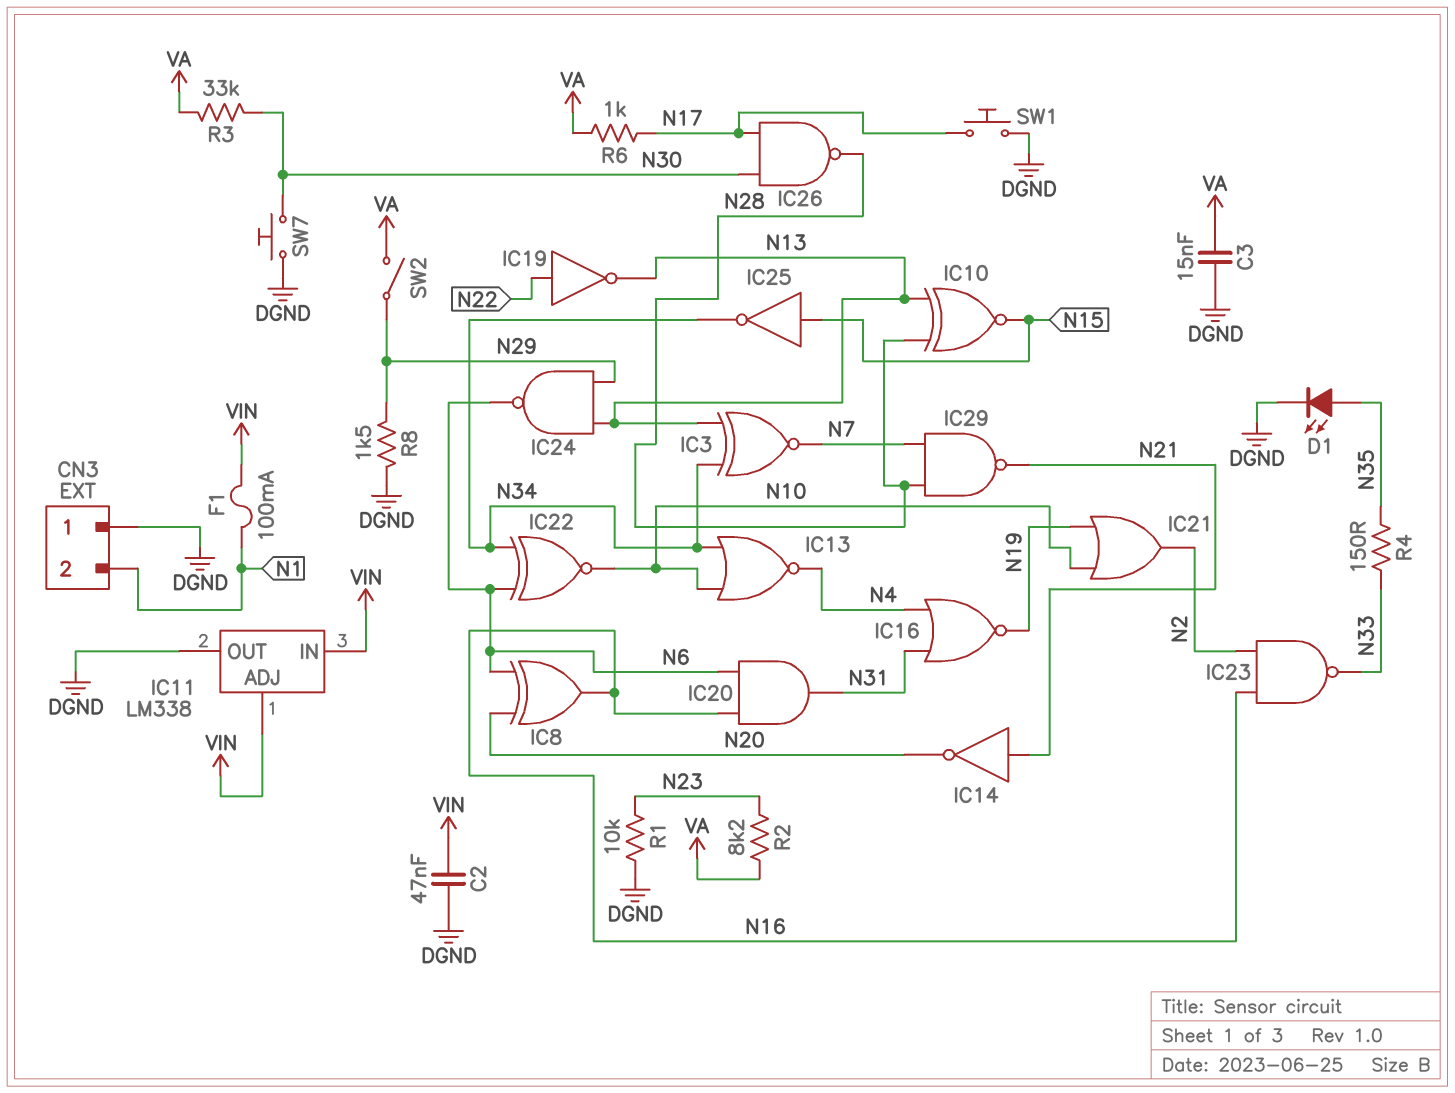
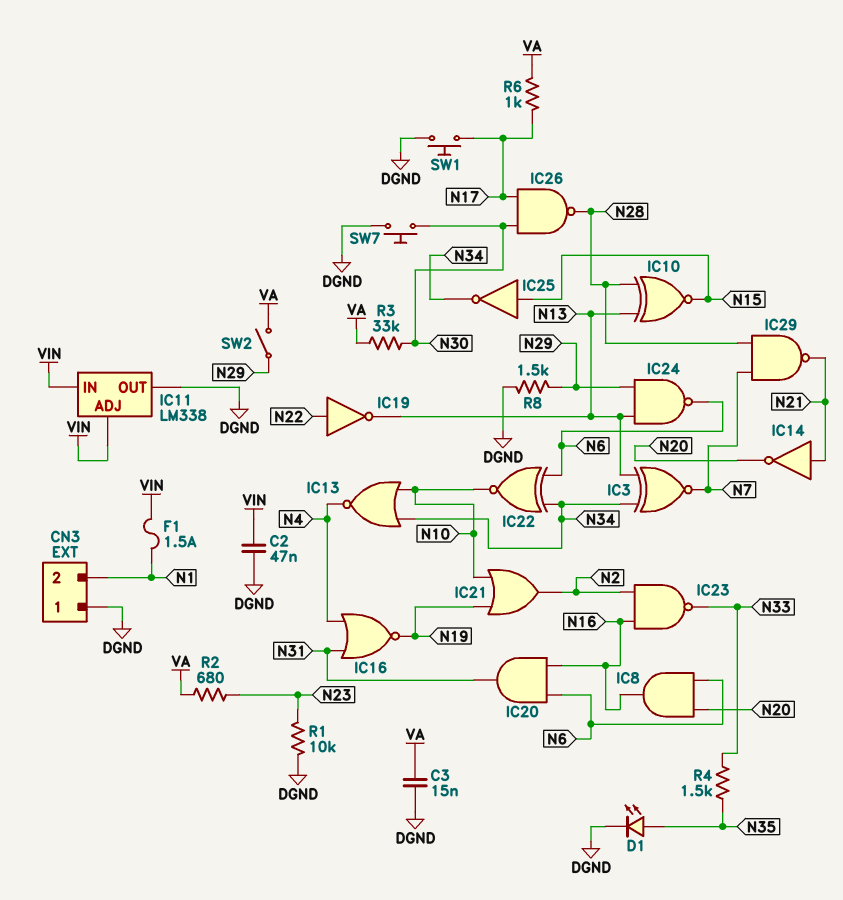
F1: 100mA (N1, VIN) -> 1.5A (N1, VIN)
IC8: XOR (in N6, in N20, out N16) -> AND (in N6, in N20, out N16)
R2: 8.2k (N23, VA) -> 680 (N23, VA)
R4: 150 (N33, N35) -> 1.5k (N33, N35)

